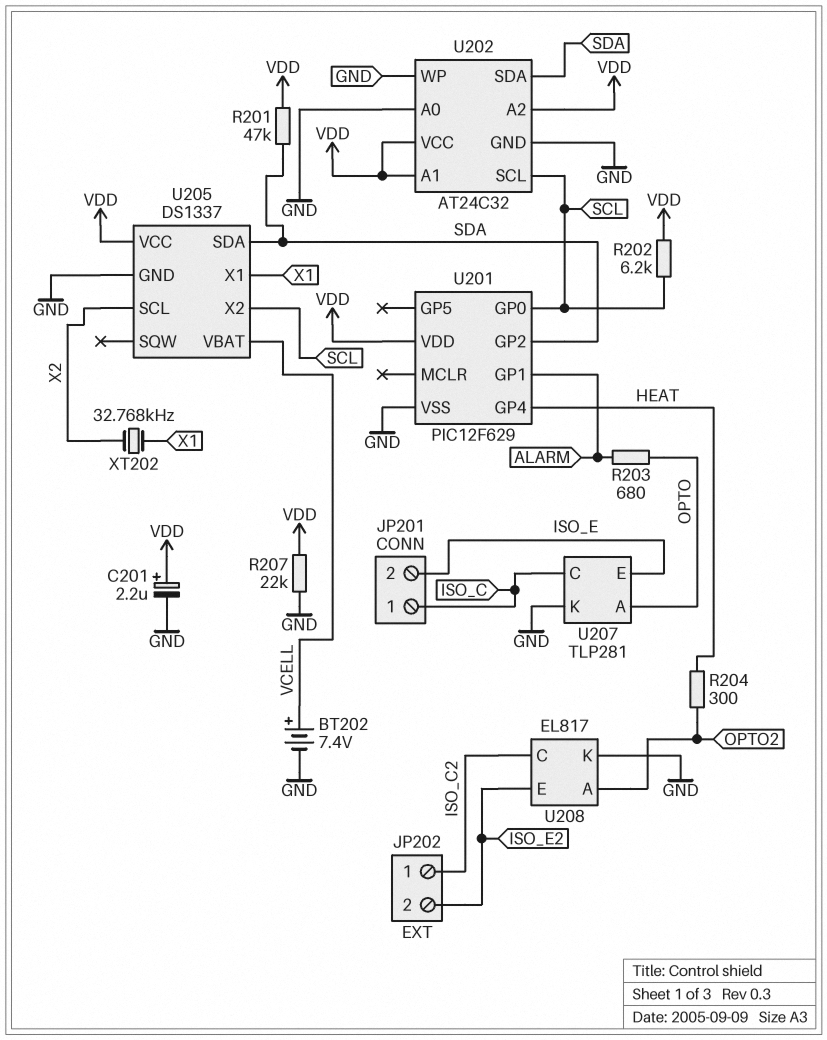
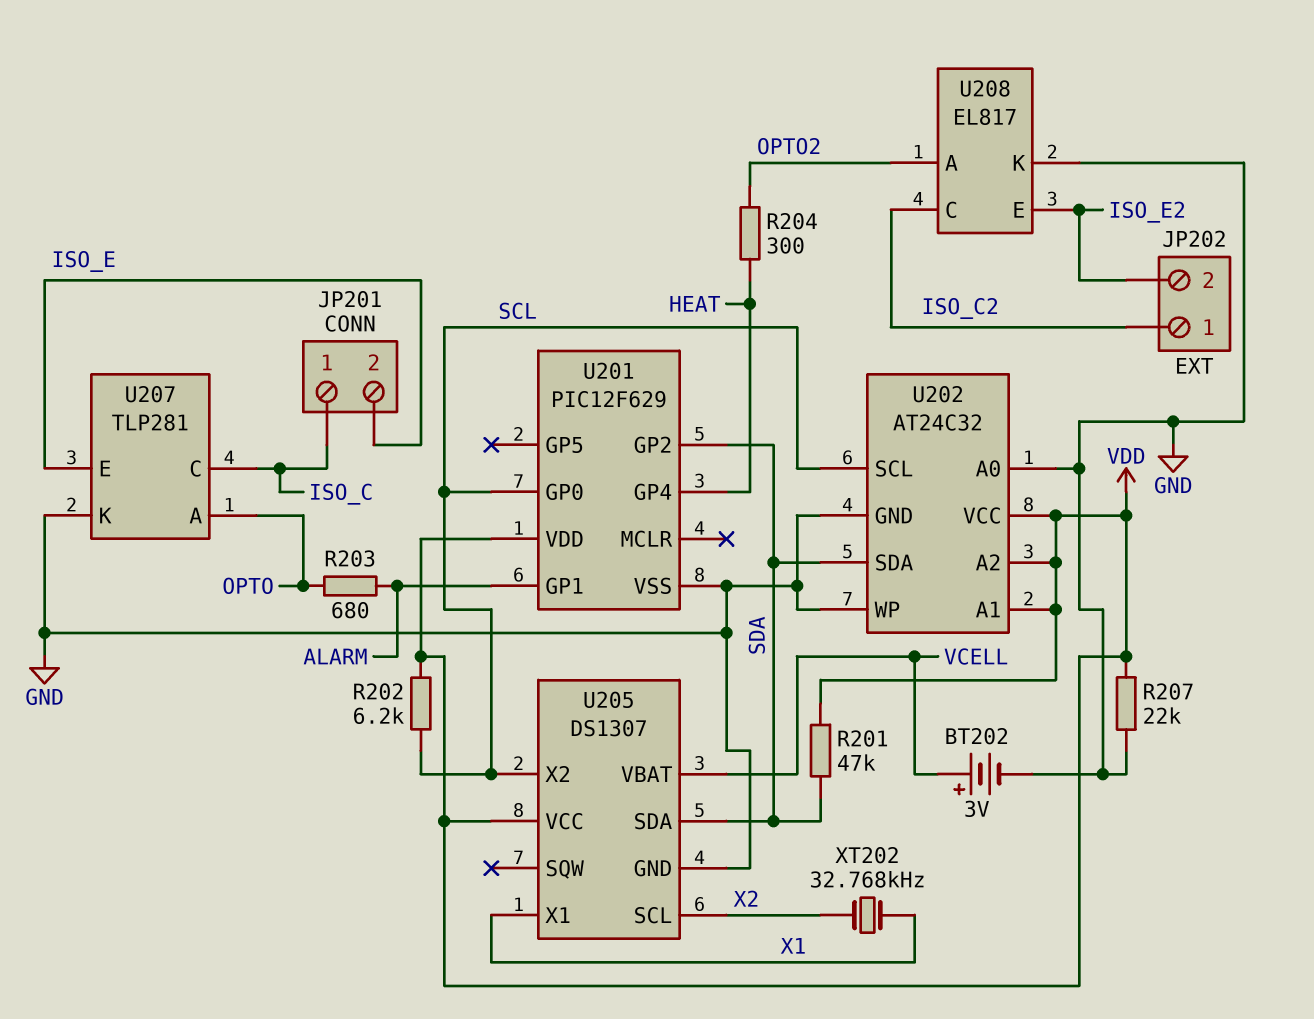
BT202: 7.4V (plus VCELL, minus GND) -> 3V (plus VCELL, minus GND)
C201: 2.2uF (plus VDD, minus GND) -> none
U205: DS1337 -> DS1307

